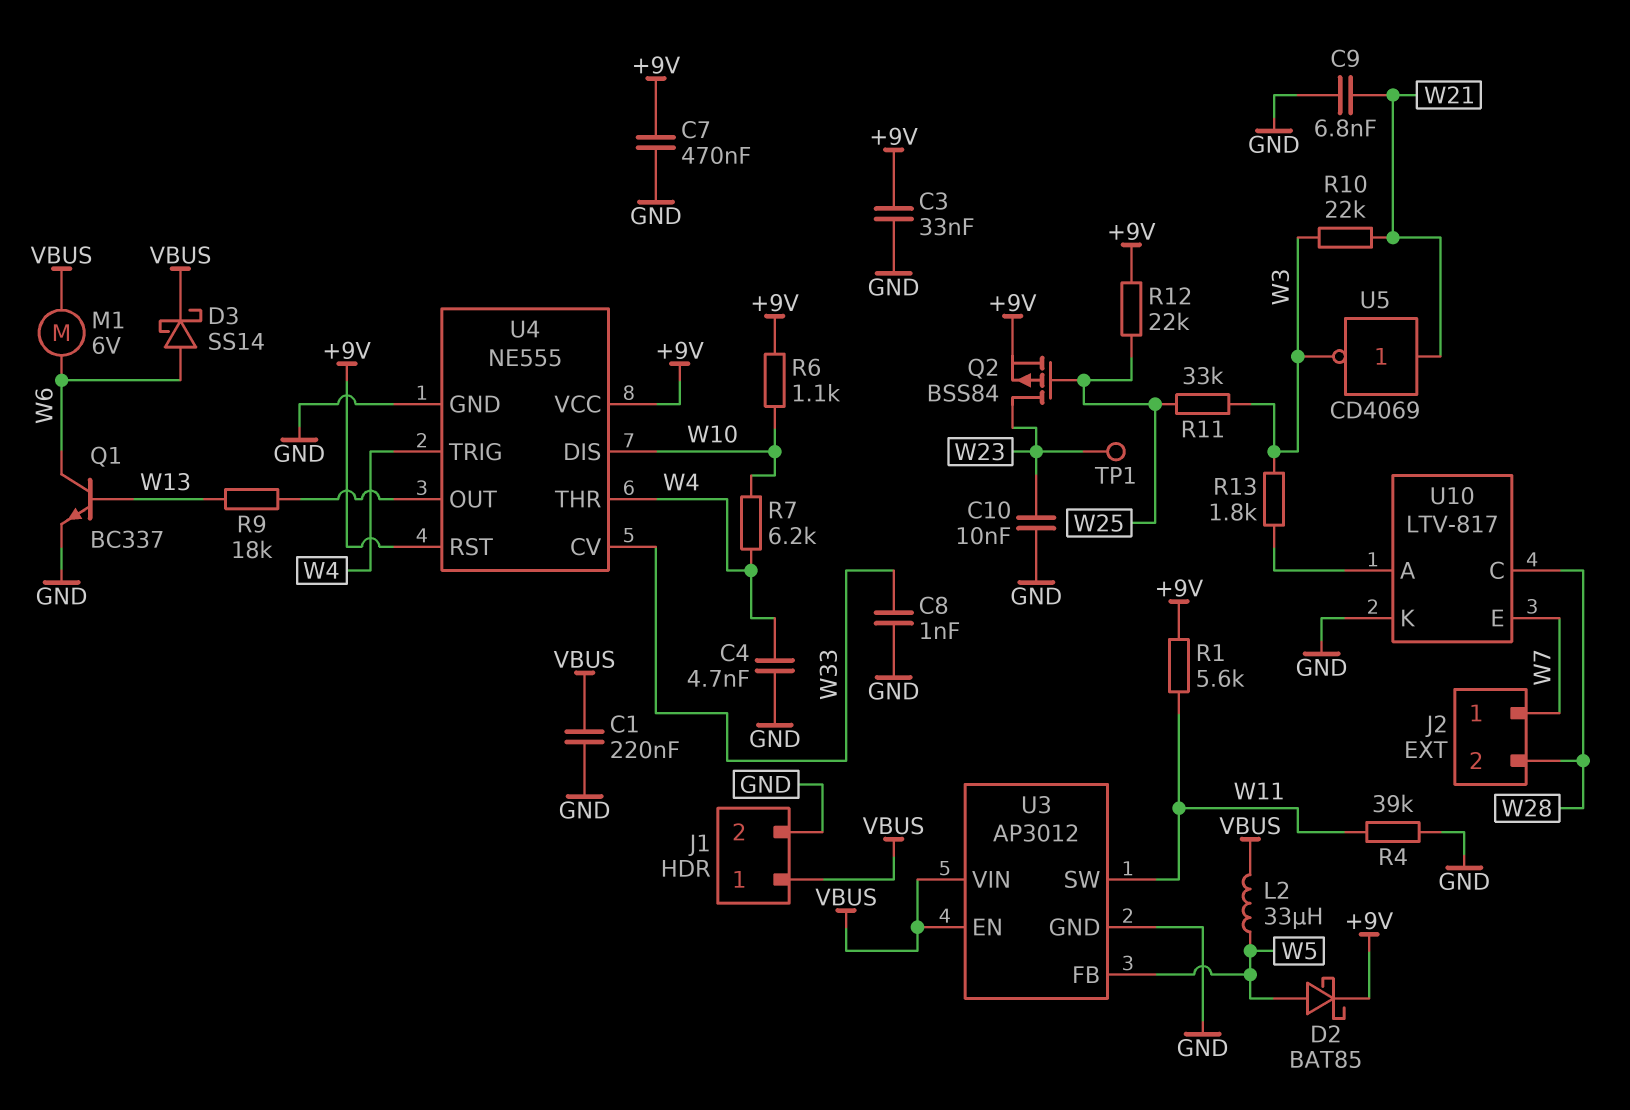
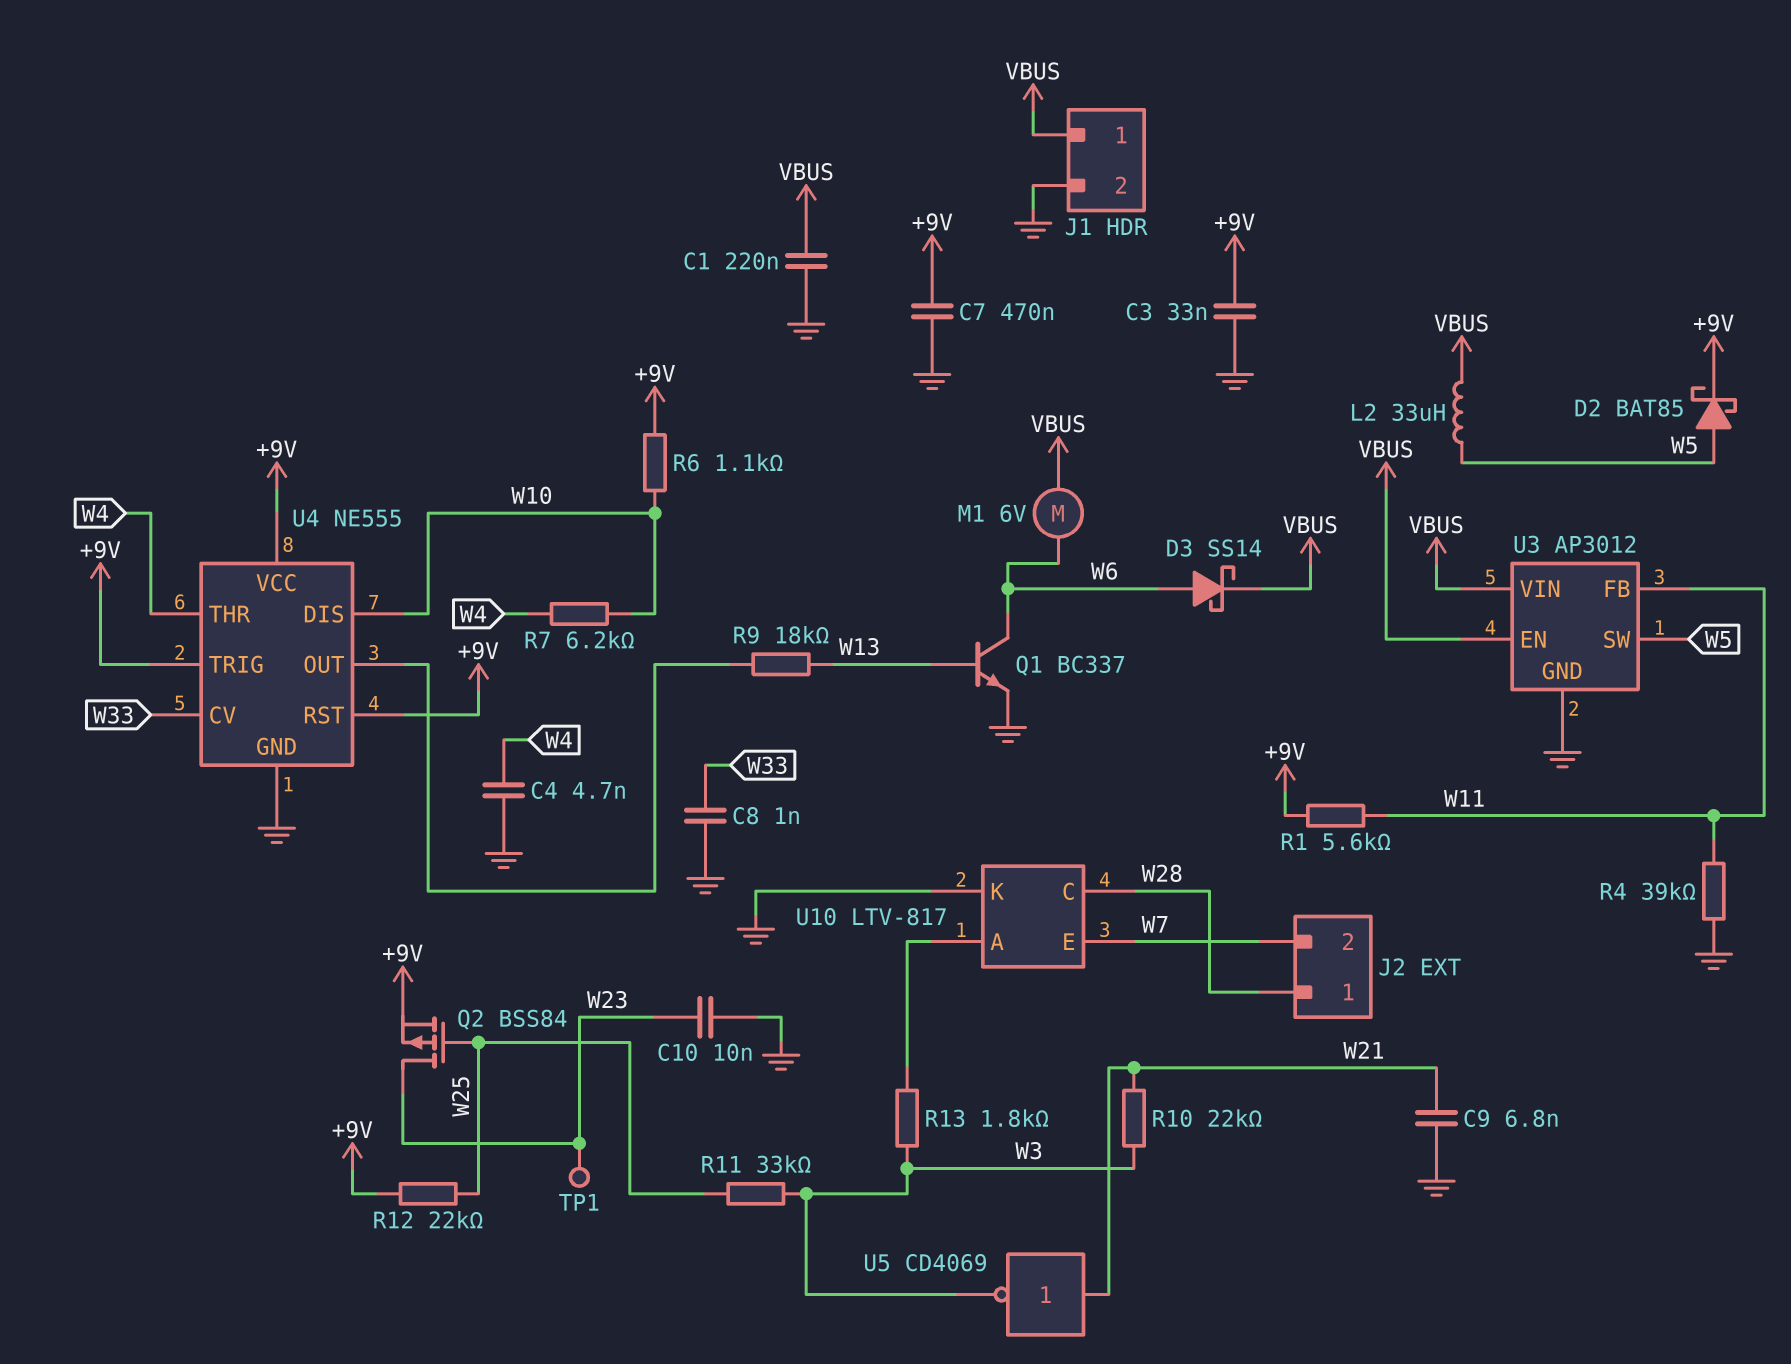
J2 pin 1: W7 -> W28
J2 pin 2: W28 -> W7
U3 pin FB: W5 -> W11
U3 pin SW: W11 -> W5
U4 pin TRIG: W4 -> +9V

